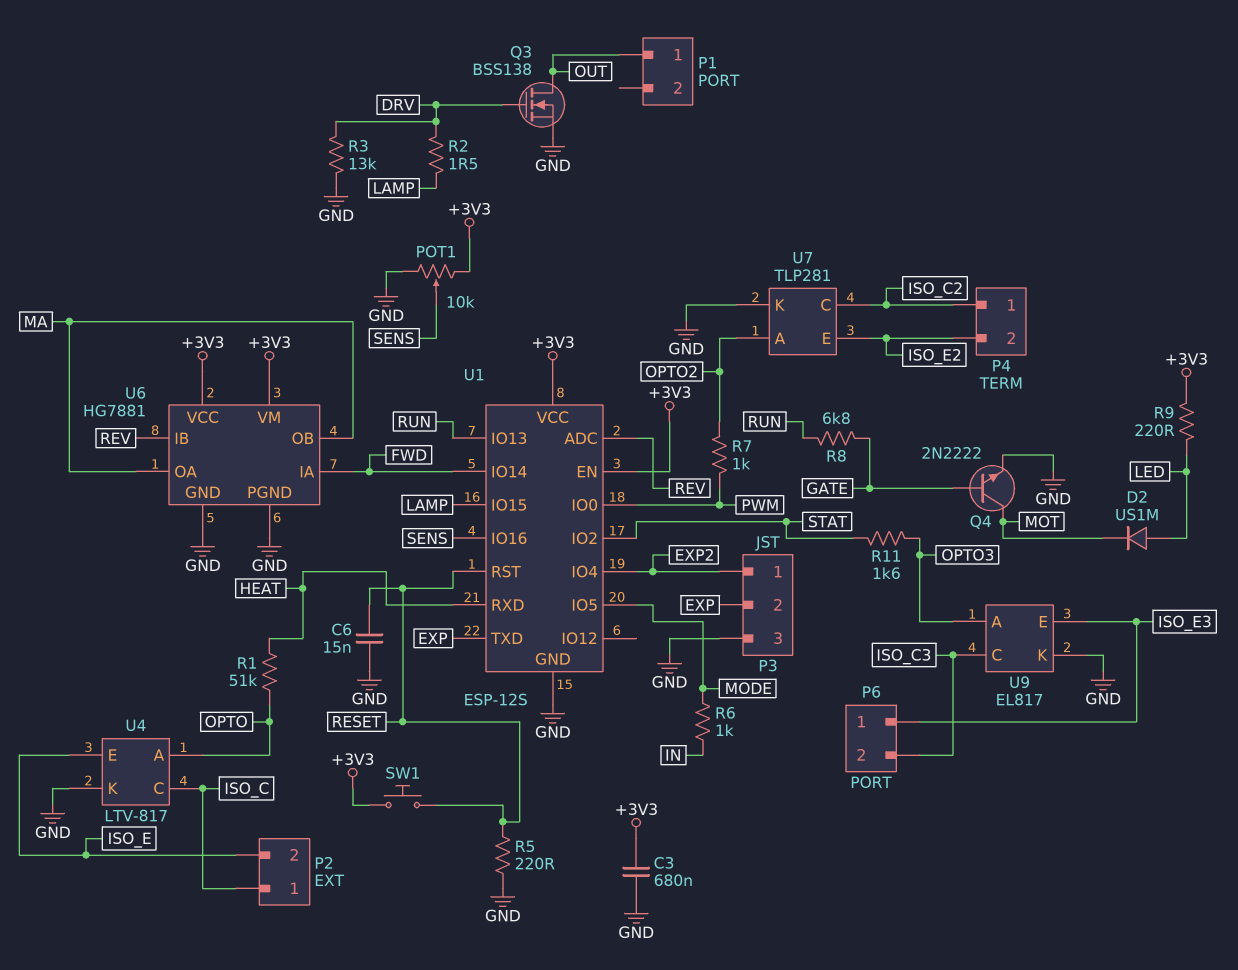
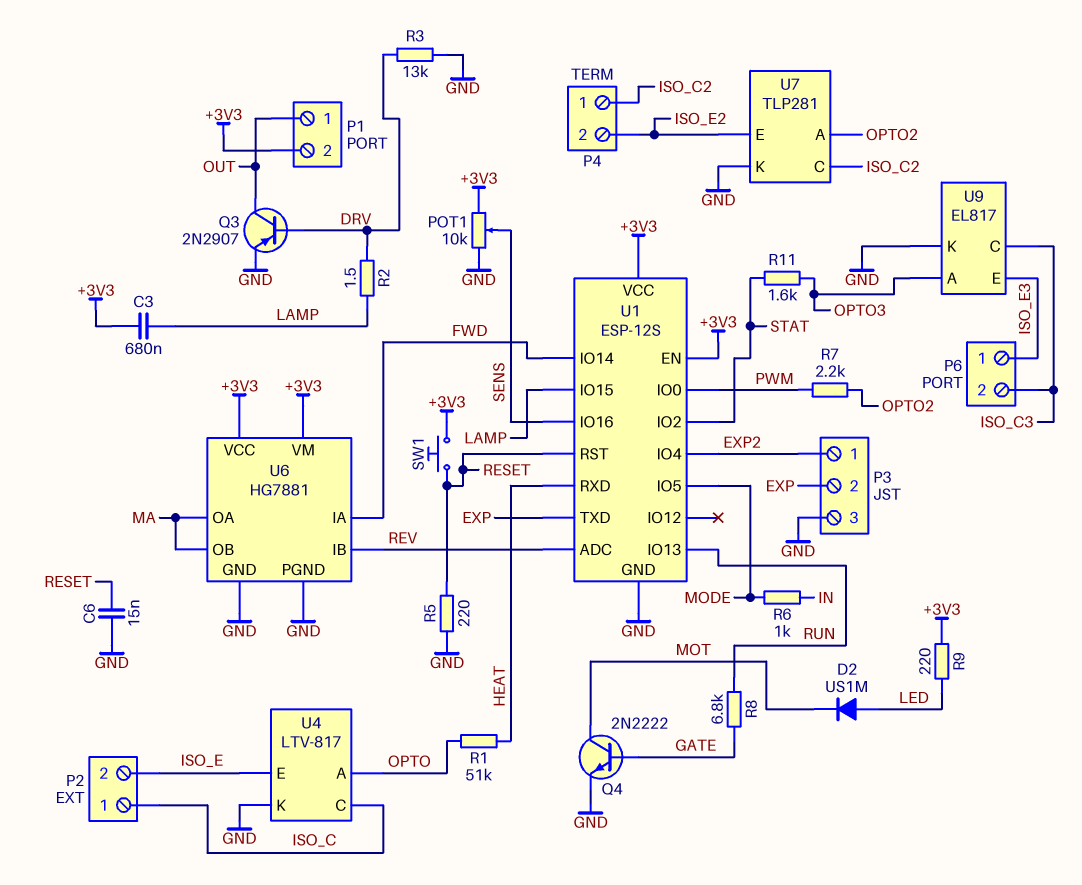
C3: 680nF (+3V3, GND) -> 680nF (+3V3, LAMP)
P1 pin 2: none -> +3V3
Q3: NMOS BSS138 (G DRV, D OUT, S GND) -> PNP 2N2907 (B DRV, C OUT, E GND)
R7: 1k (OPTO2, PWM) -> 2.2k (OPTO2, PWM)

